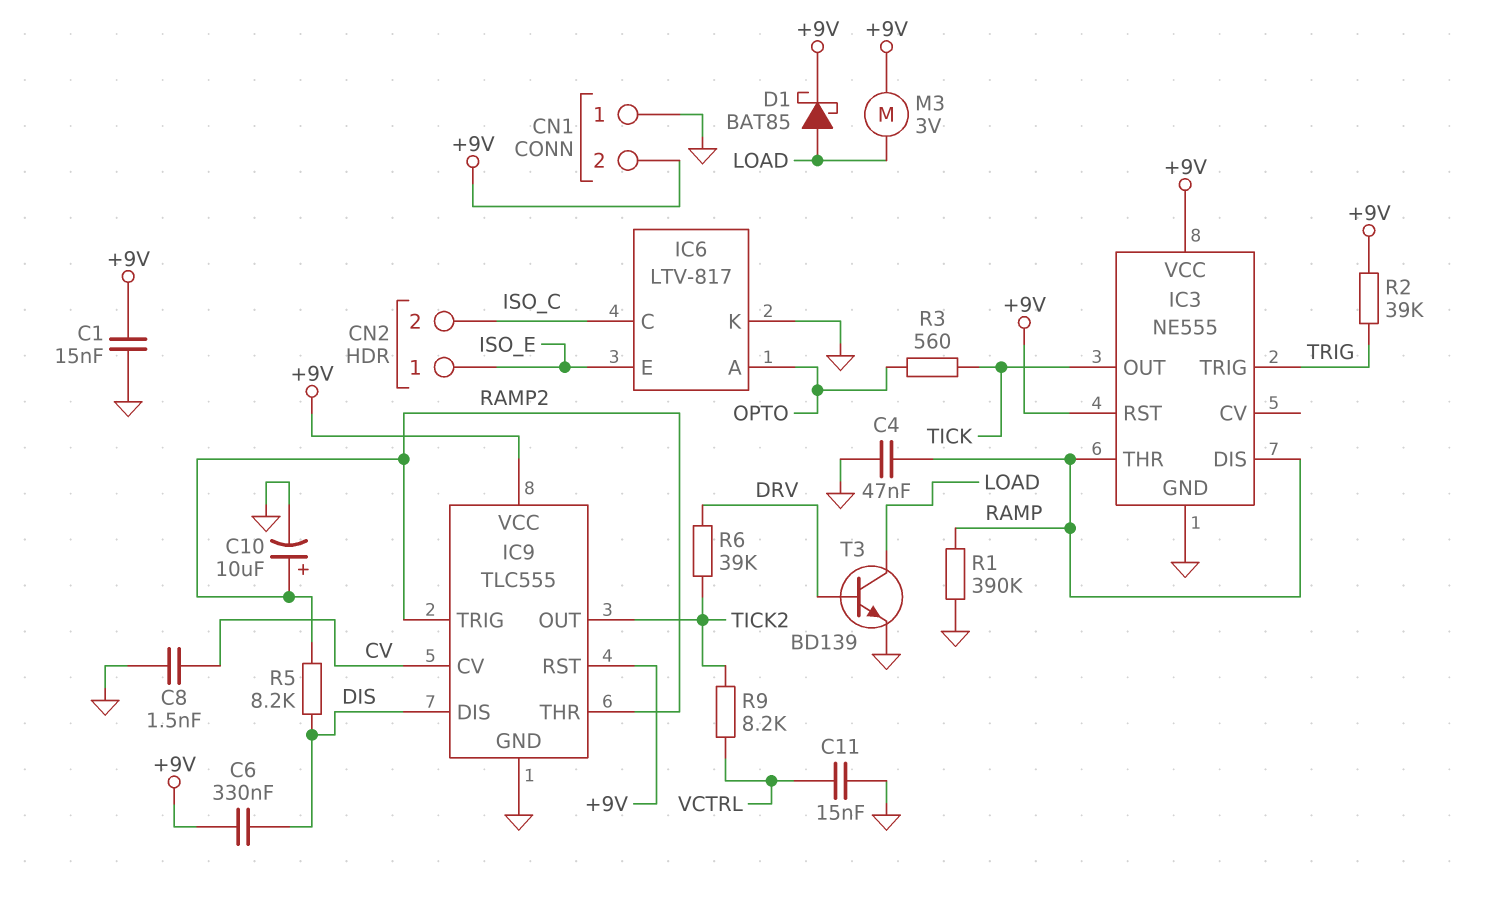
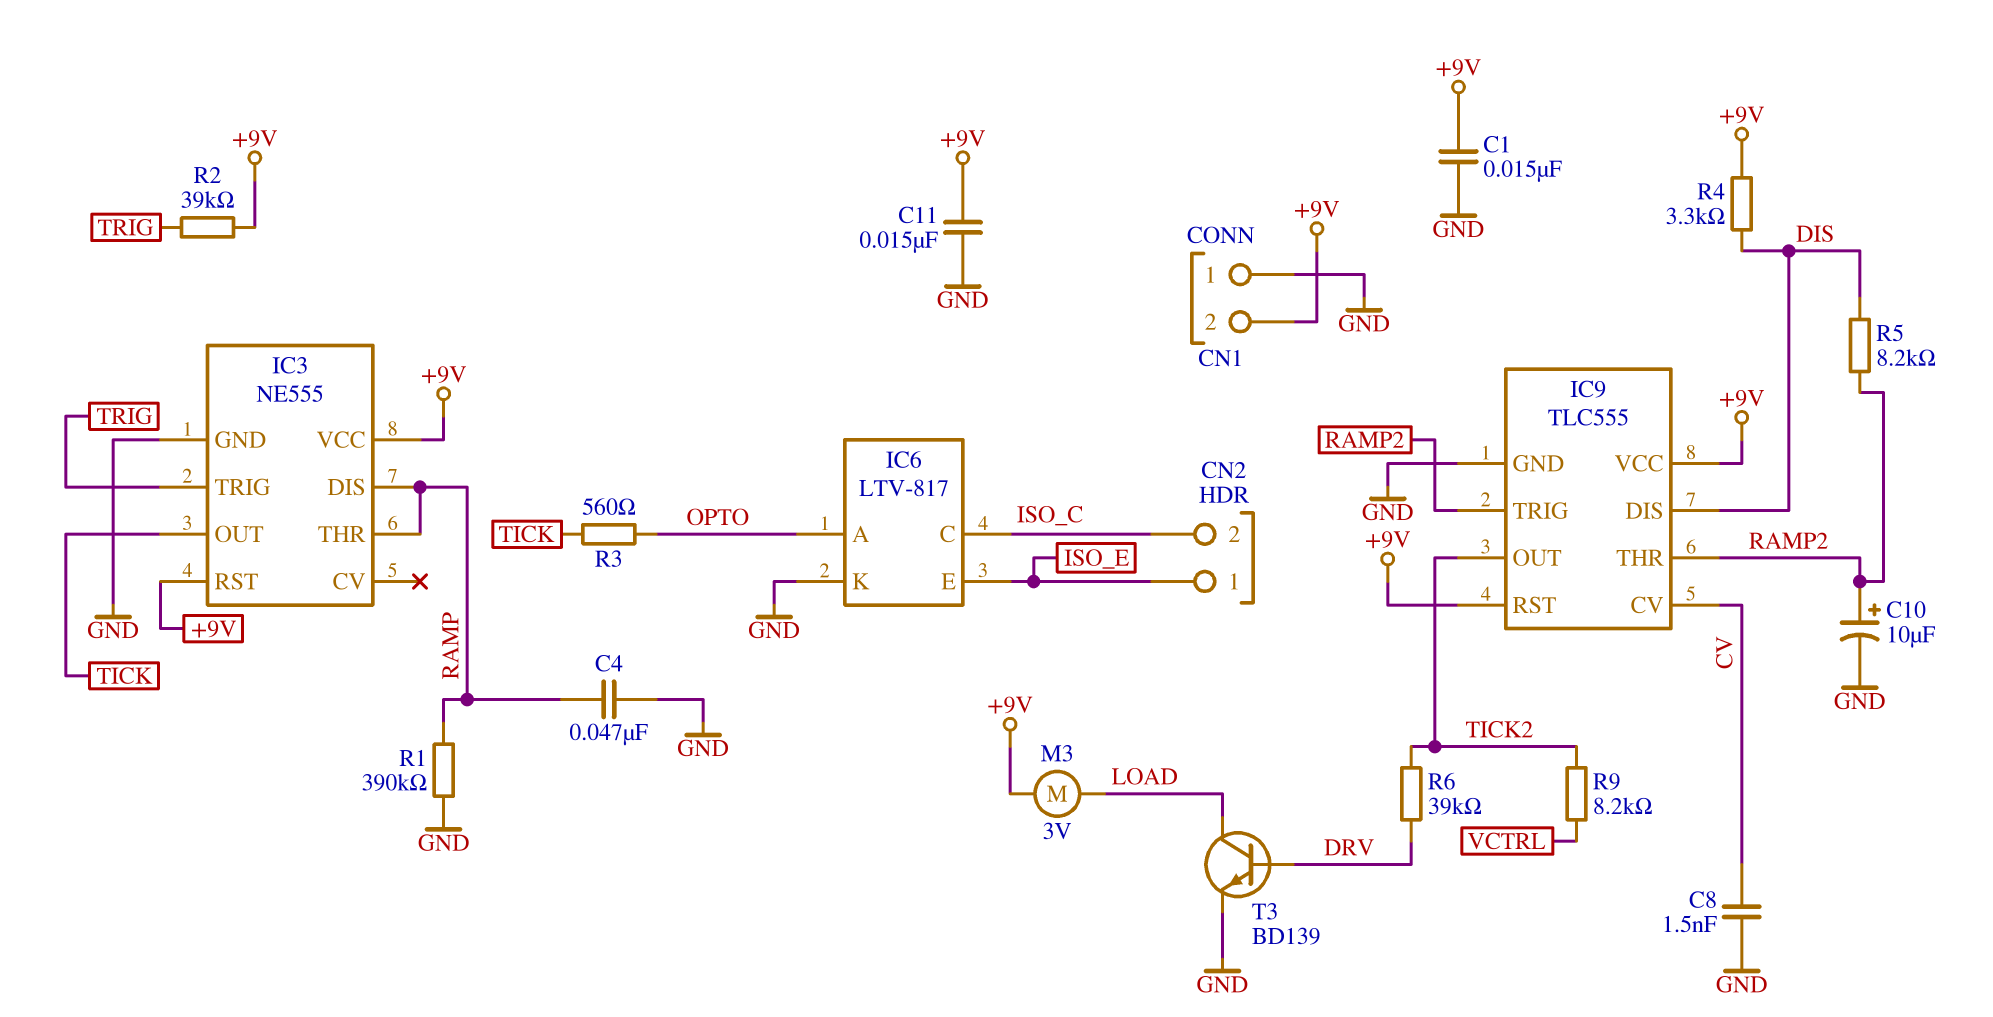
C6: 330nF (+9V, DIS) -> none
C11: 15nF (GND, VCTRL) -> 15nF (+9V, GND)
D1: schottky BAT85 (A LOAD, K +9V) -> none
R4: none -> 3.3k (+9V, DIS)

